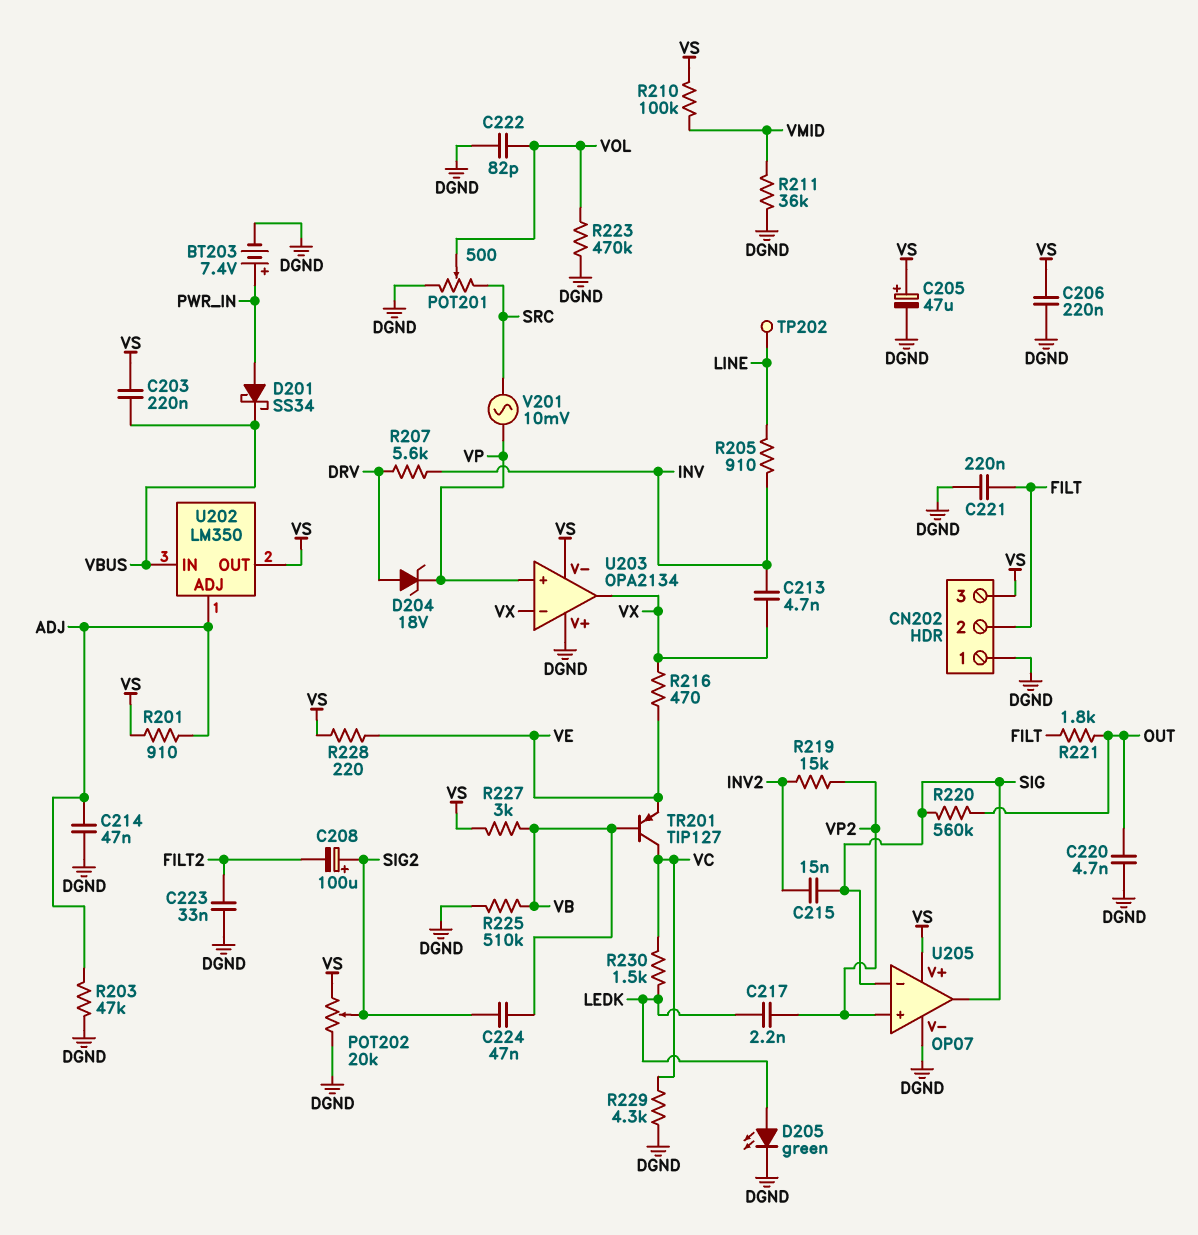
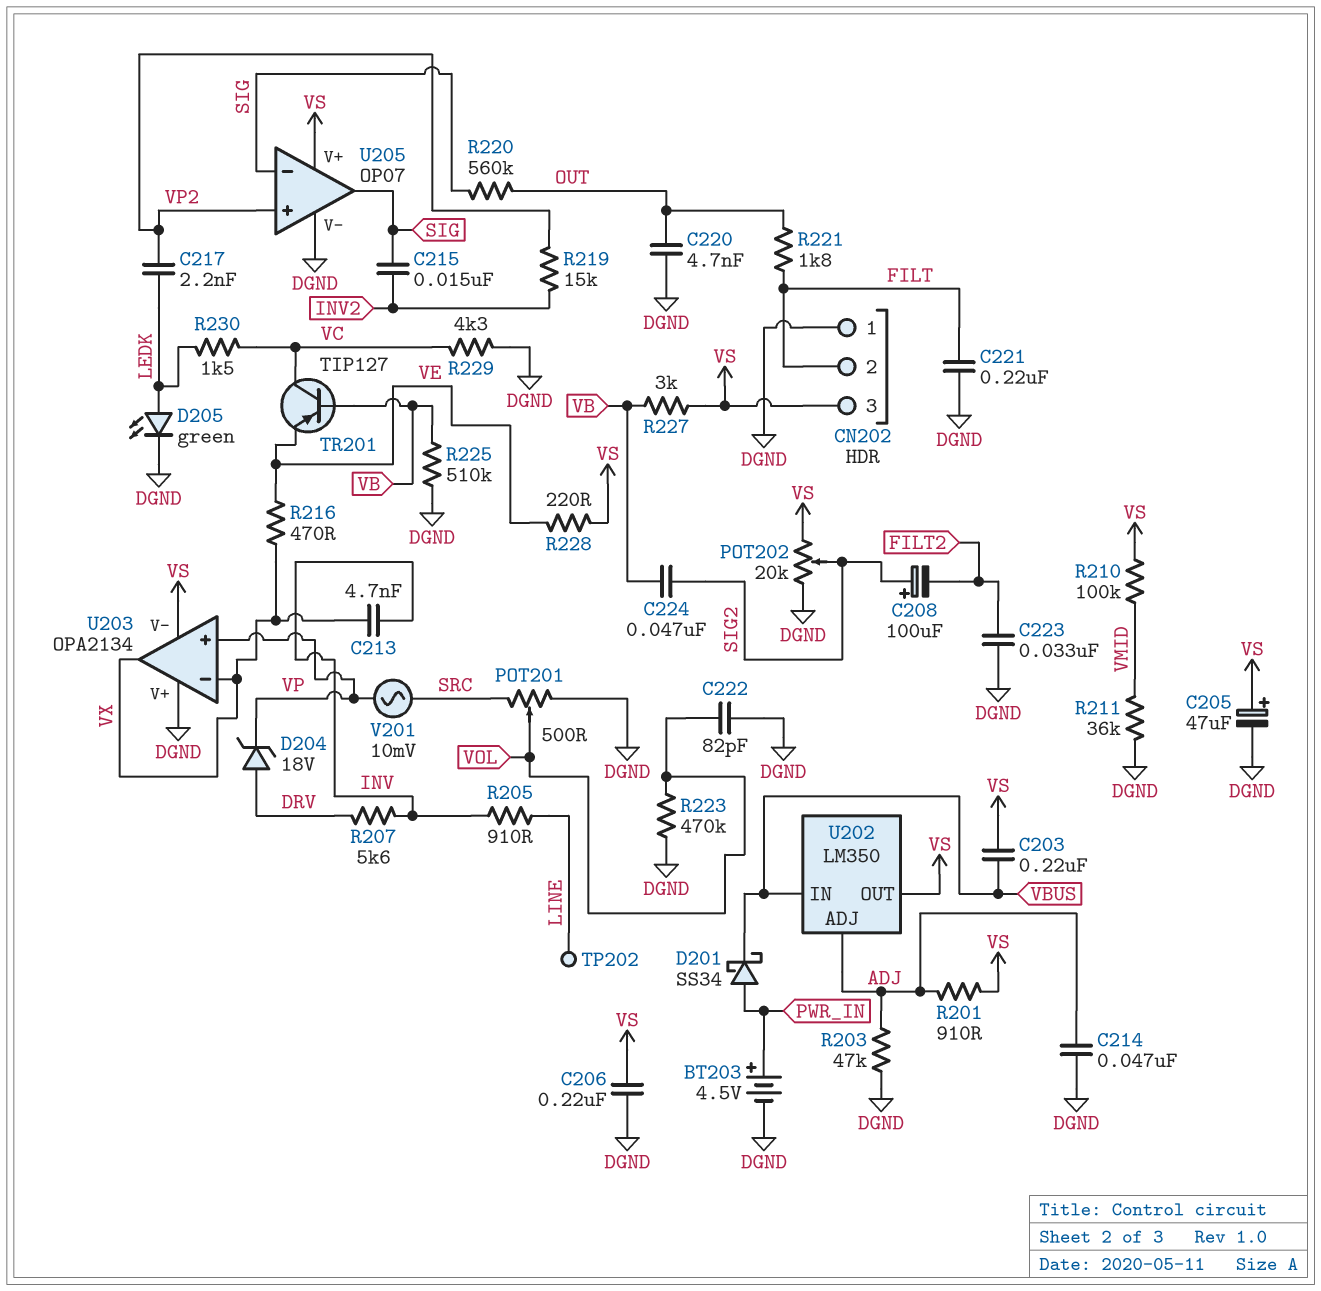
BT203: 7.4V (plus PWR_IN, minus DGND) -> 4.5V (plus PWR_IN, minus DGND)

